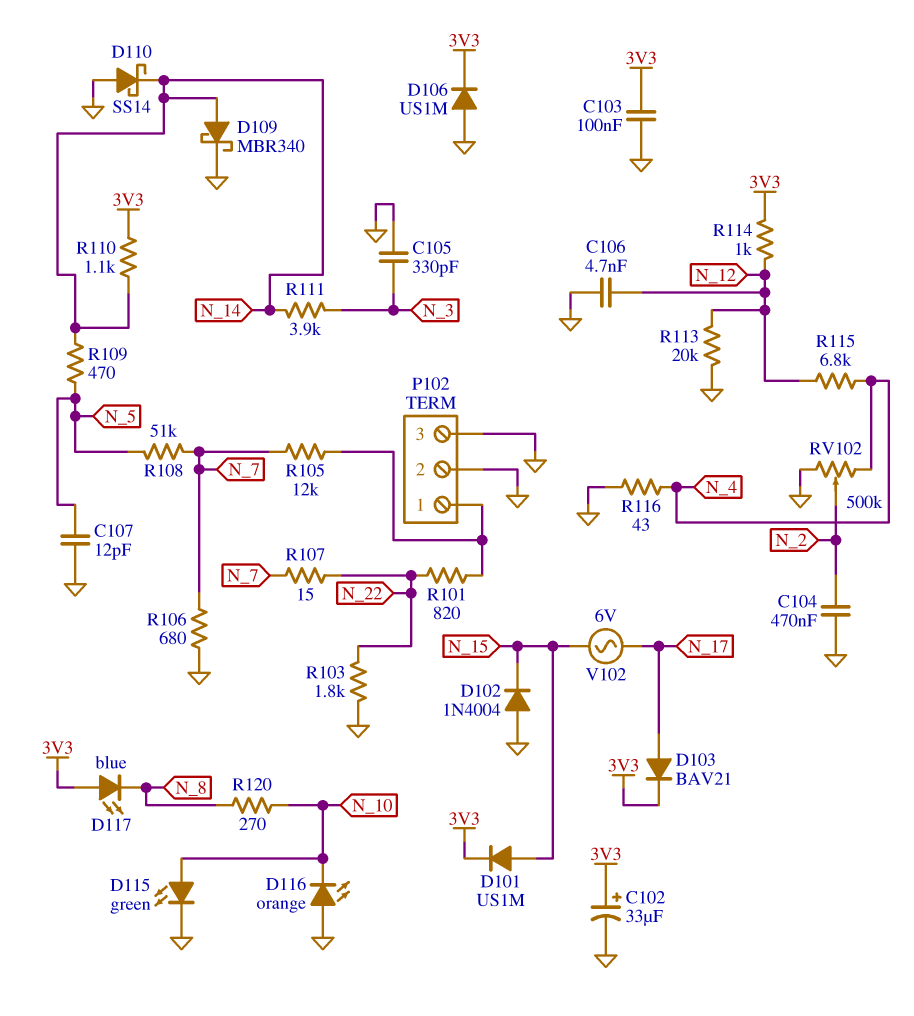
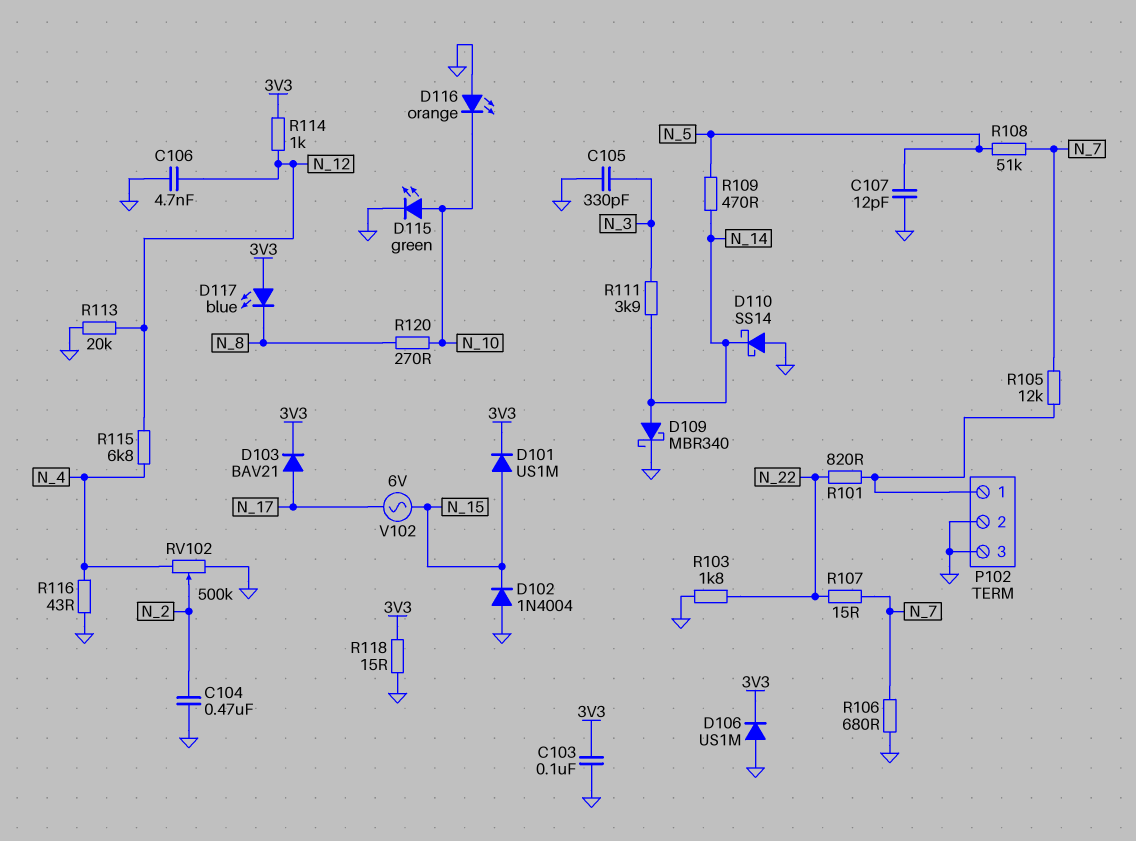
C102: 33uF (plus 3V3, minus GND) -> none
R110: 1.1k (3V3, N_14) -> none
R118: none -> 15 (3V3, GND)

